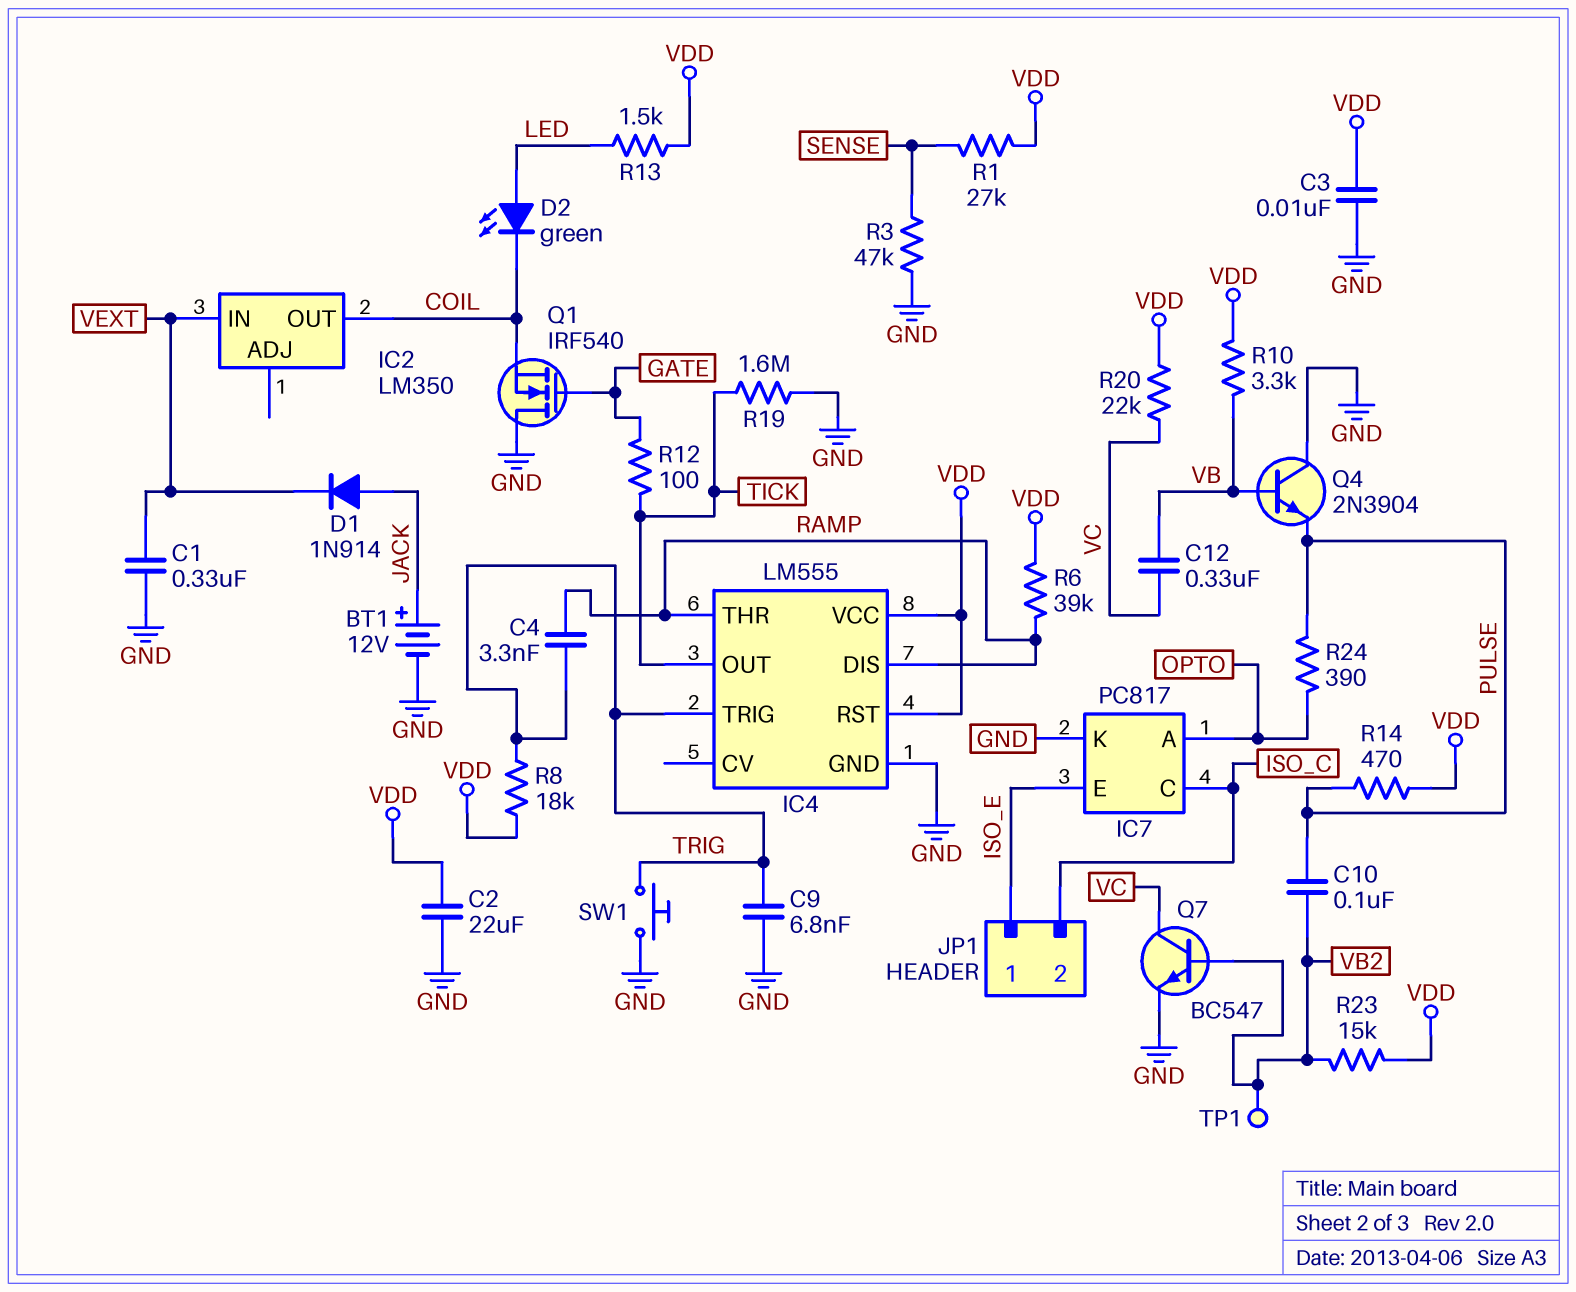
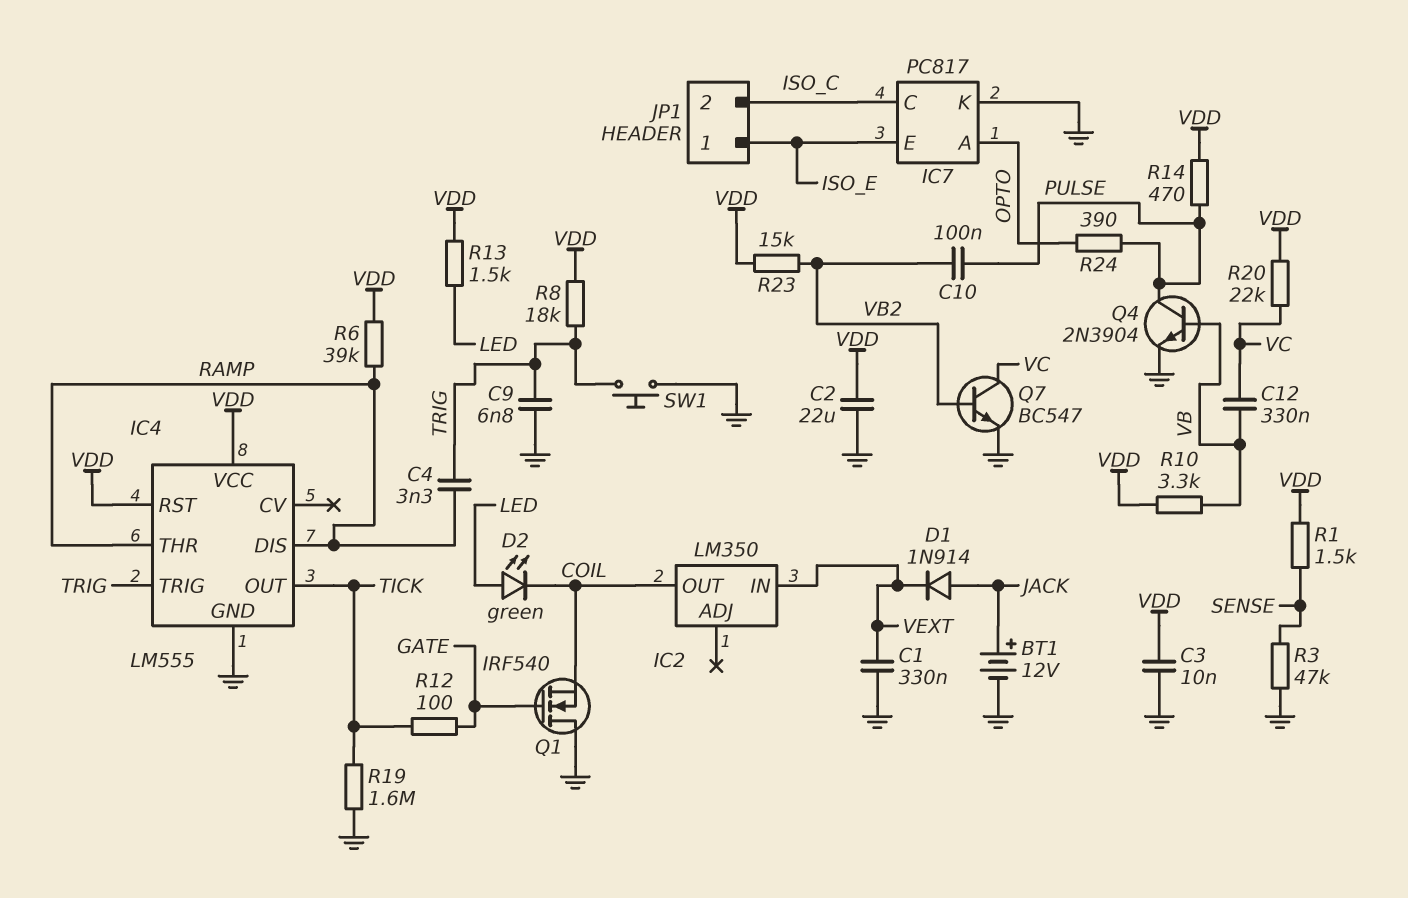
Q4: NPN 2N3904 (B VB, C GND, E PULSE) -> NPN 2N3904 (B VB, C PULSE, E GND)
R1: 27k (SENSE, VDD) -> 1.5k (SENSE, VDD)
TP1: test point (VB2) -> none

